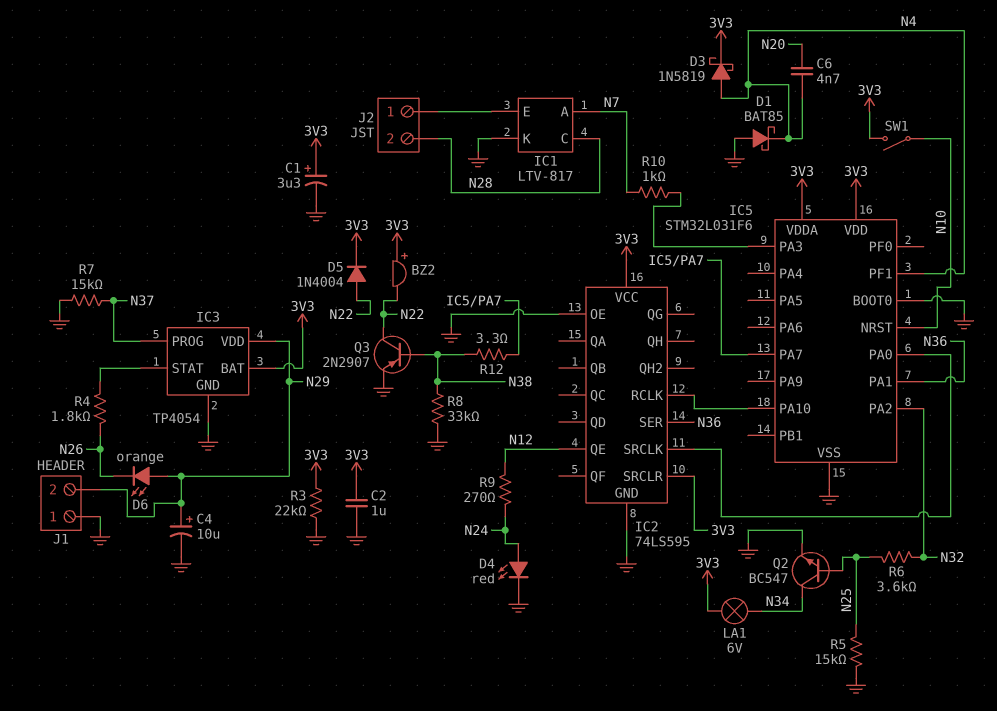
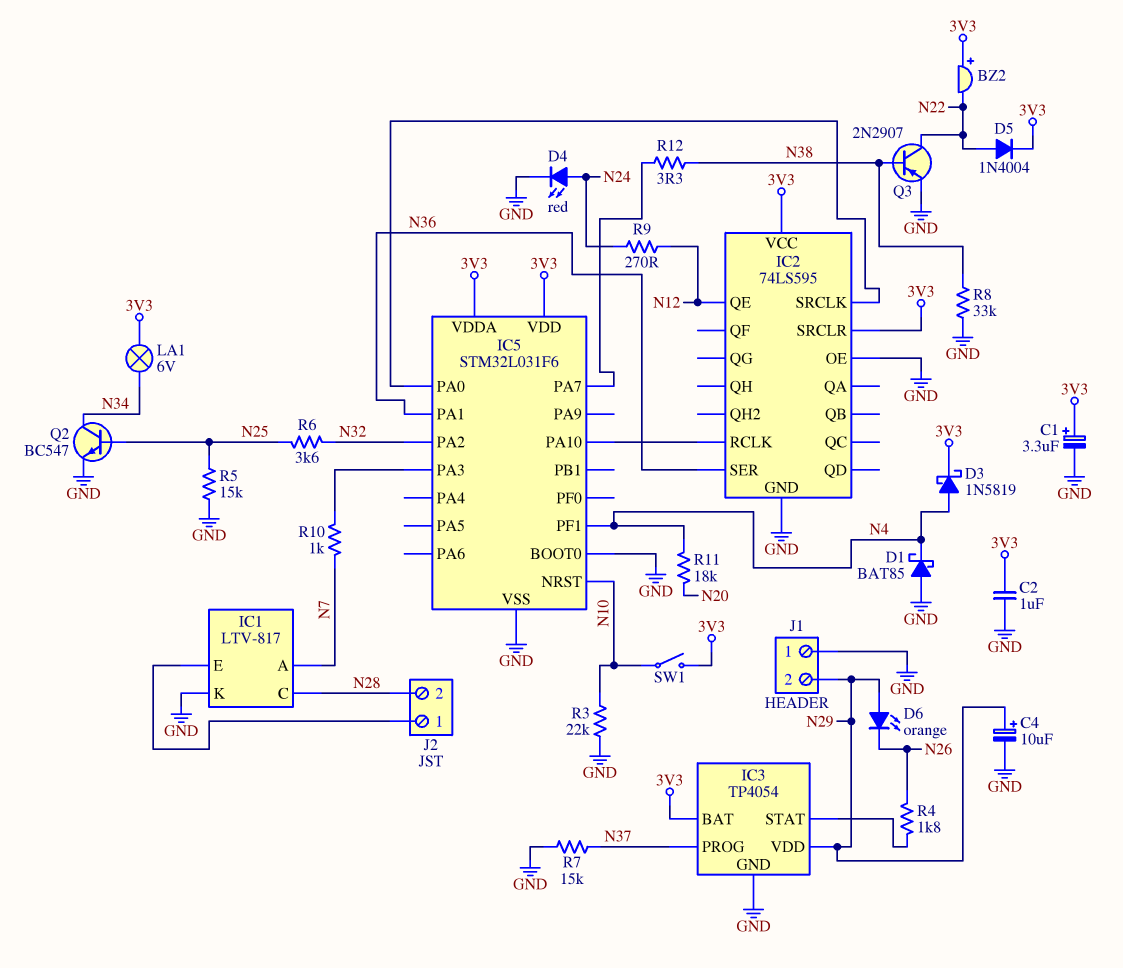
C6: 4.7nF (N4, N20) -> none
R3: 22k (3V3, GND) -> 22k (GND, N10)
R11: none -> 18k (N4, N20)

